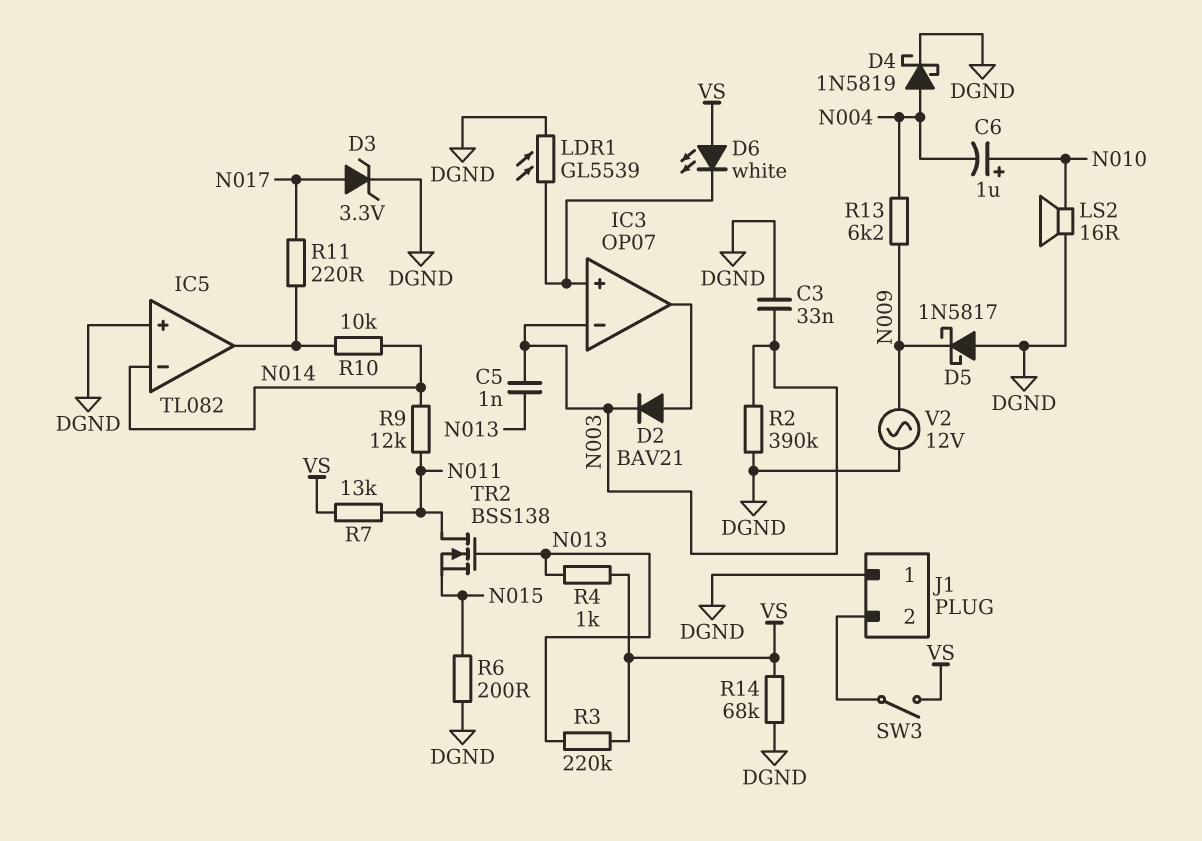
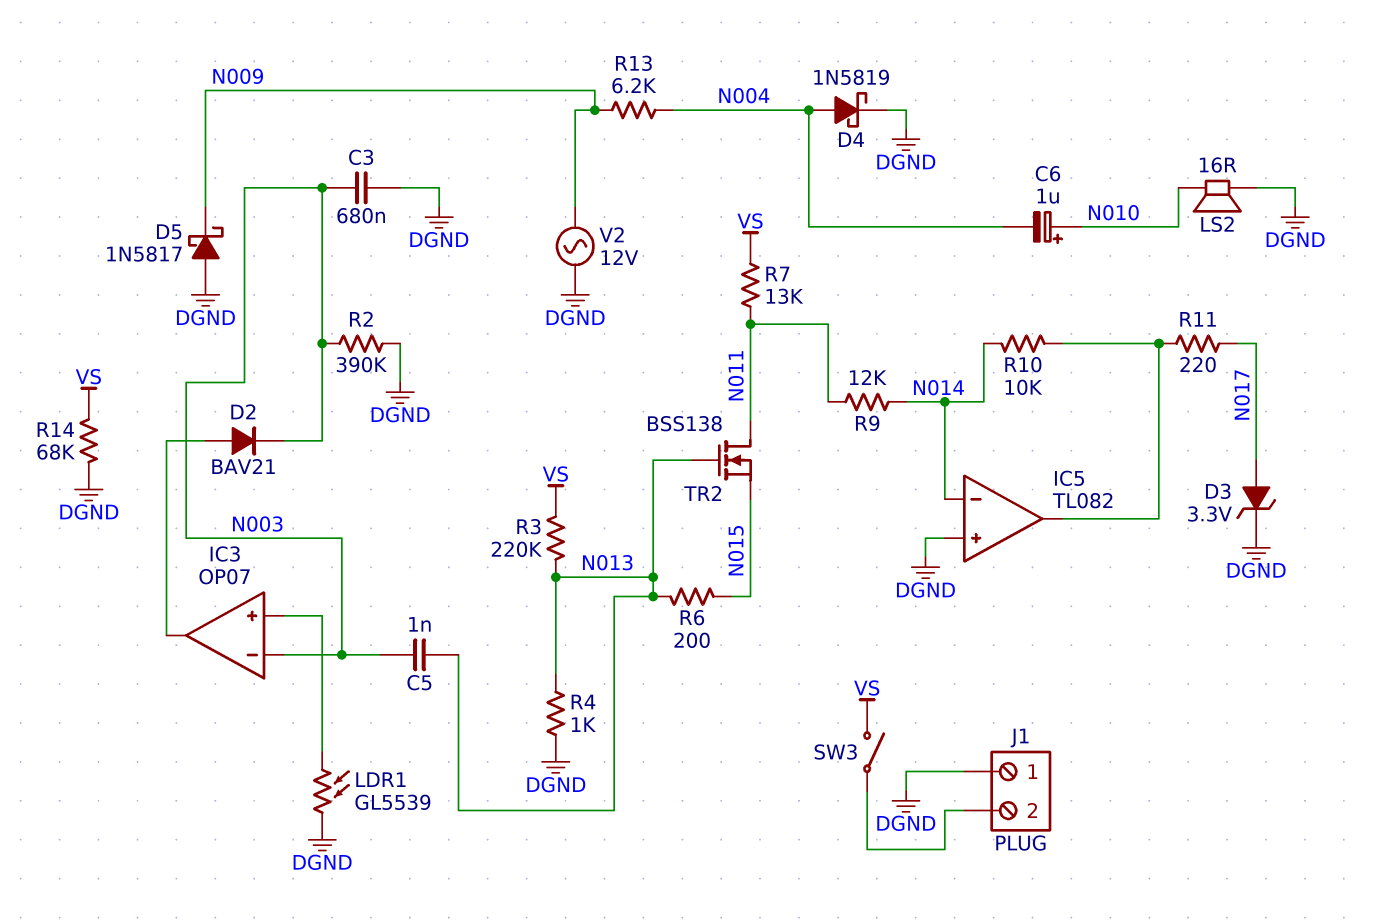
C3: 33nF (DGND, N003) -> 680nF (DGND, N003)
D6: LED white (A VS, K IC3/in+) -> none
R4: 1k (N013, VS) -> 1k (DGND, N013)
R6: 200 (DGND, N015) -> 200 (N013, N015)

